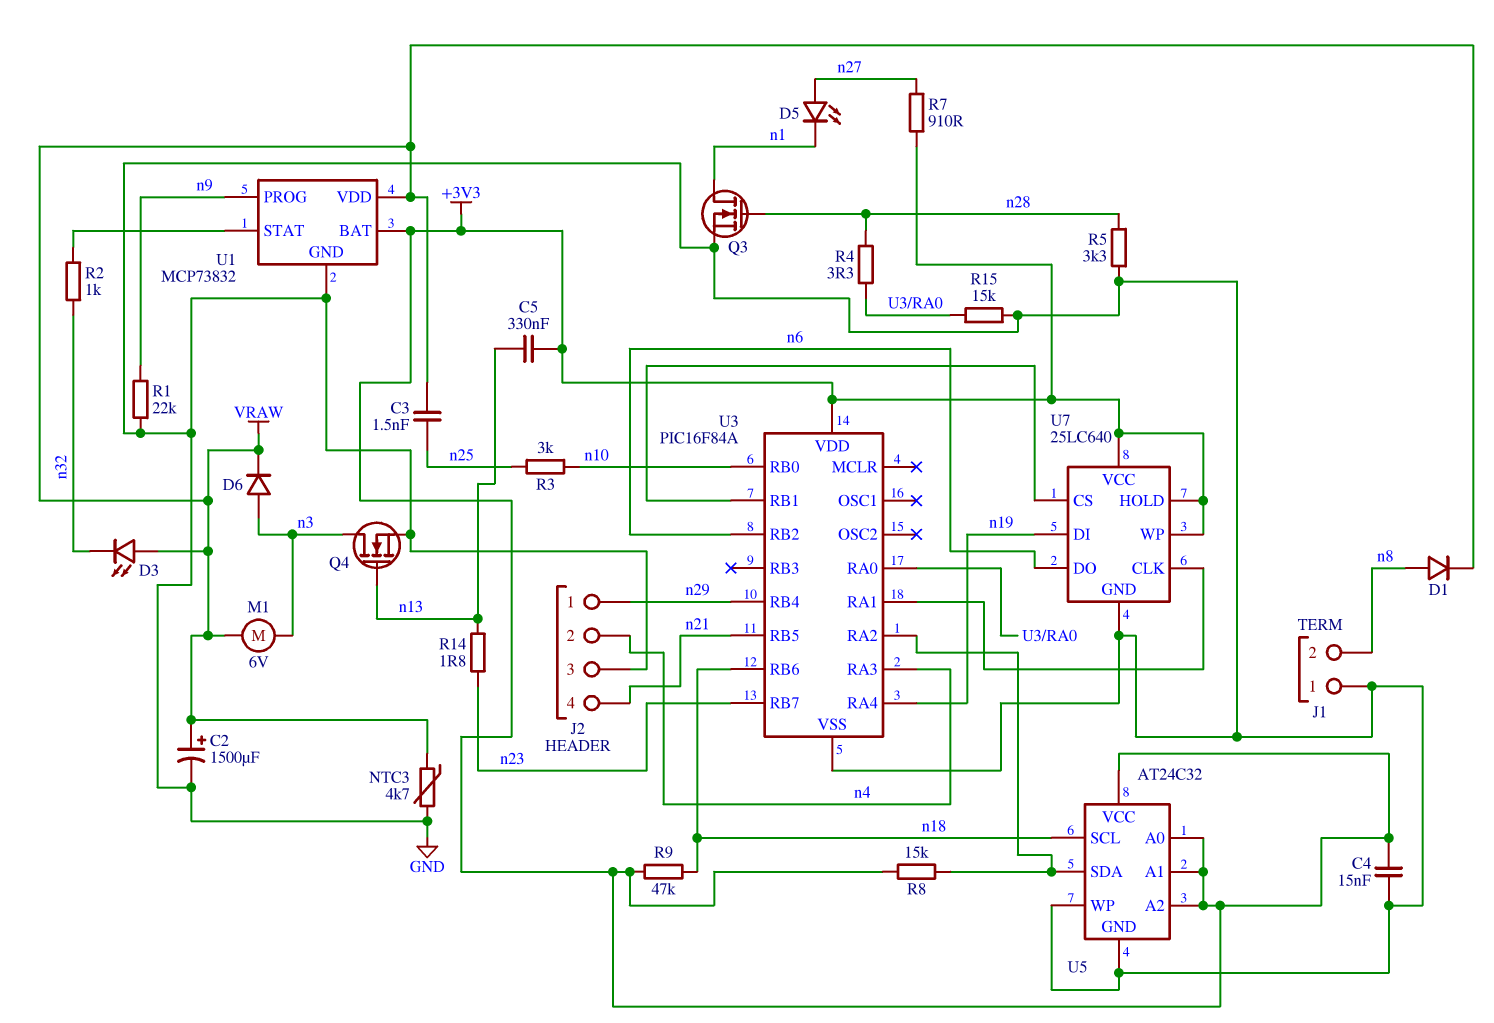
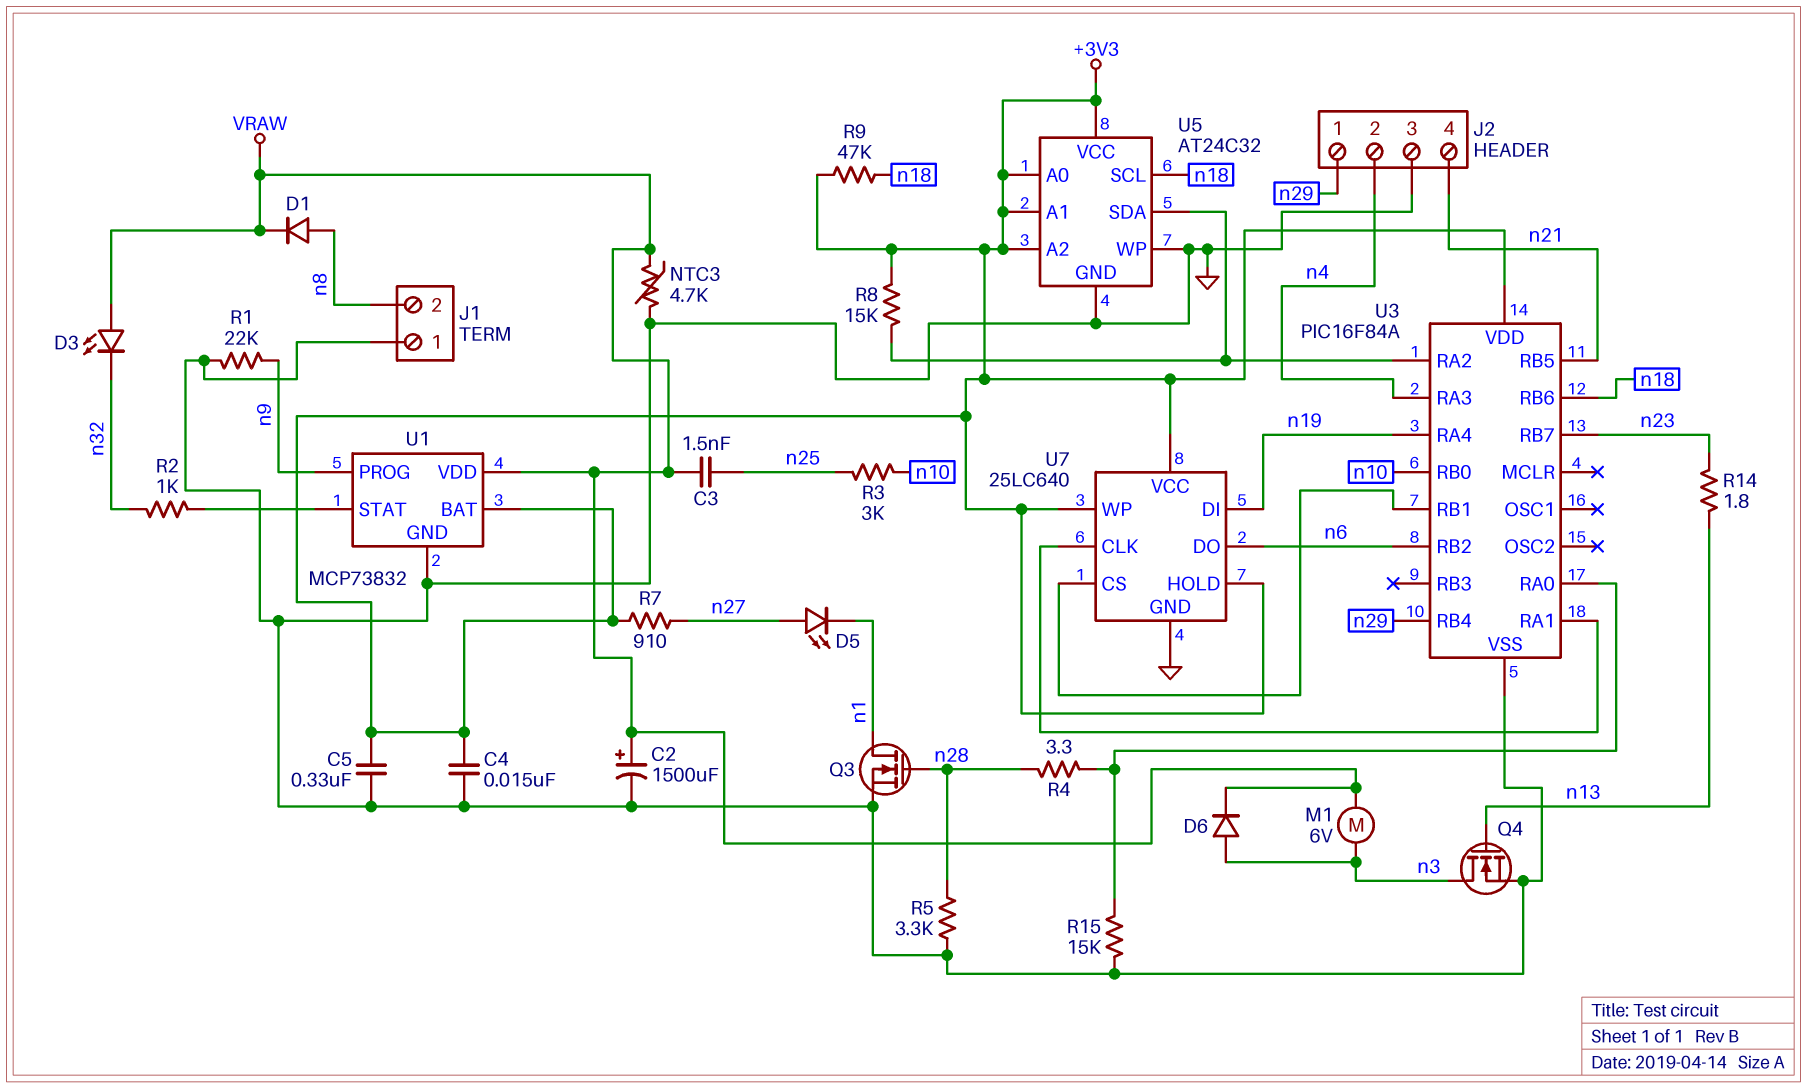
C5: 330nF (+3V3, n13) -> 330nF (+3V3, GND)

